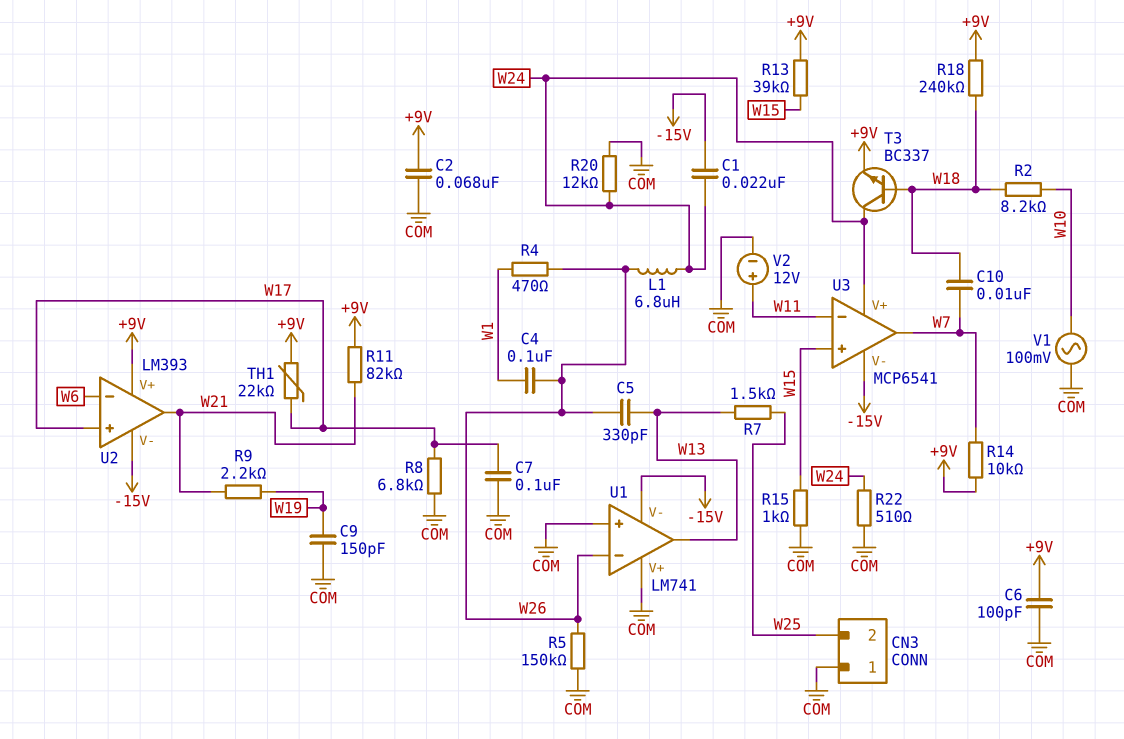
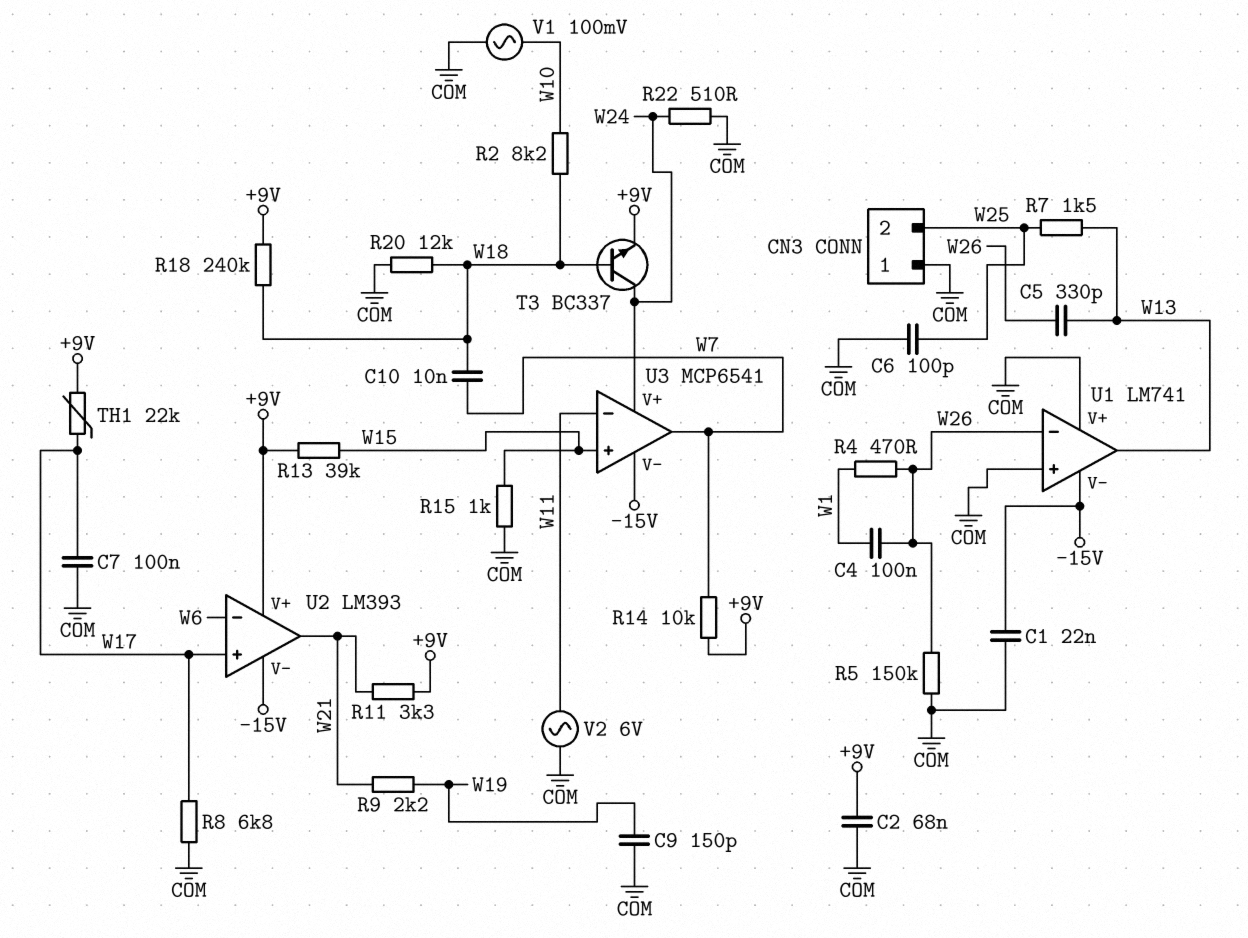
C1: 22nF (-15V, W24) -> 22nF (-15V, COM)
C6: 100pF (+9V, COM) -> 100pF (COM, W25)
L1: 6.8uH (W24, W26) -> none
R11: 82k (+9V, W21) -> 3.3k (+9V, W21)
R20: 12k (COM, W24) -> 12k (COM, W18)
V2: 12V (plus W11, minus COM) -> AC 6V (COM, W11)

